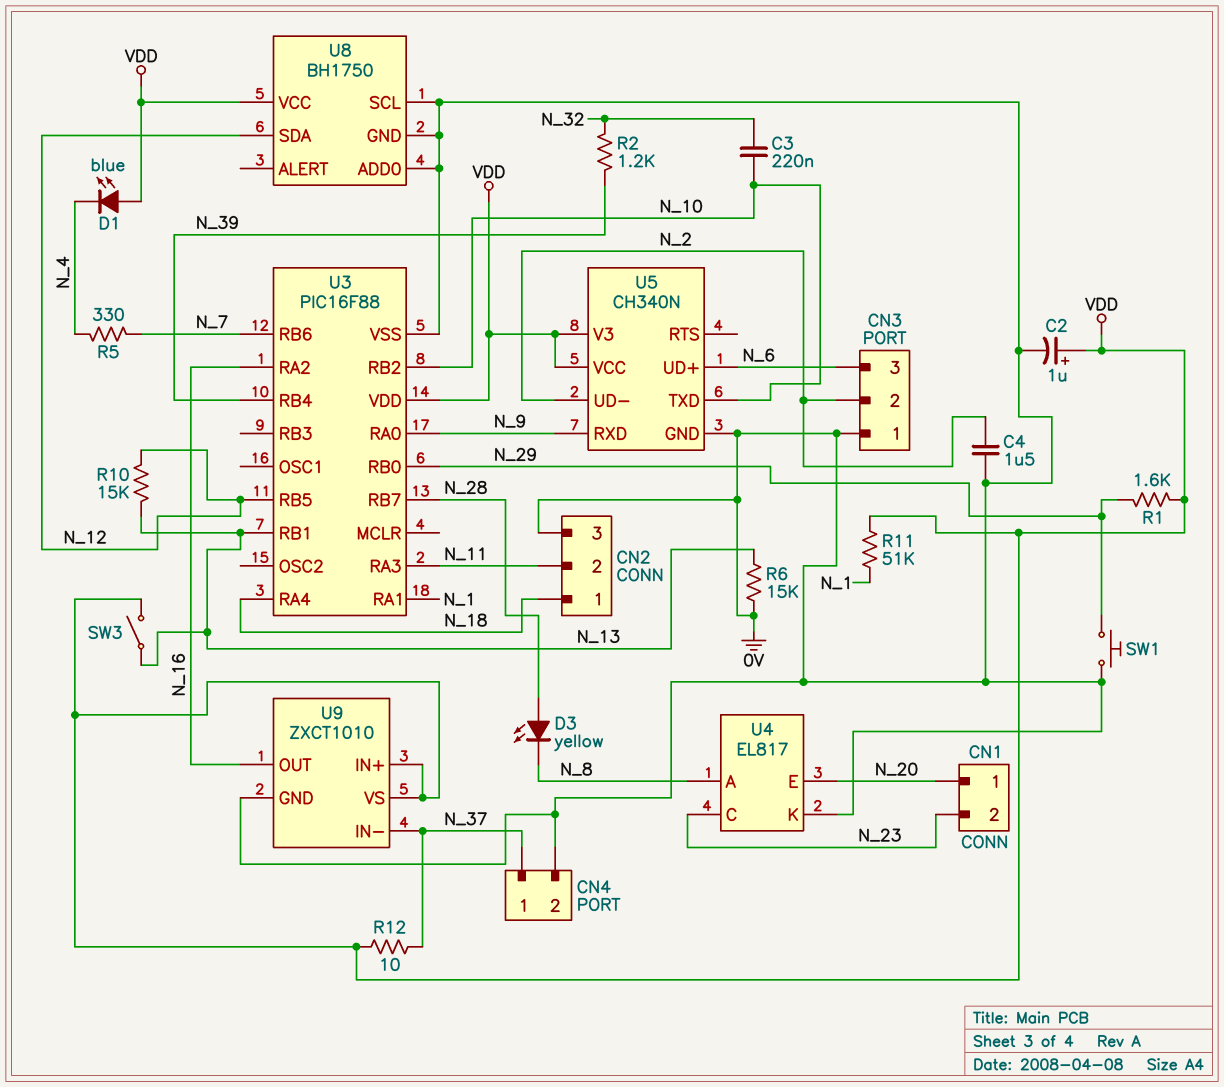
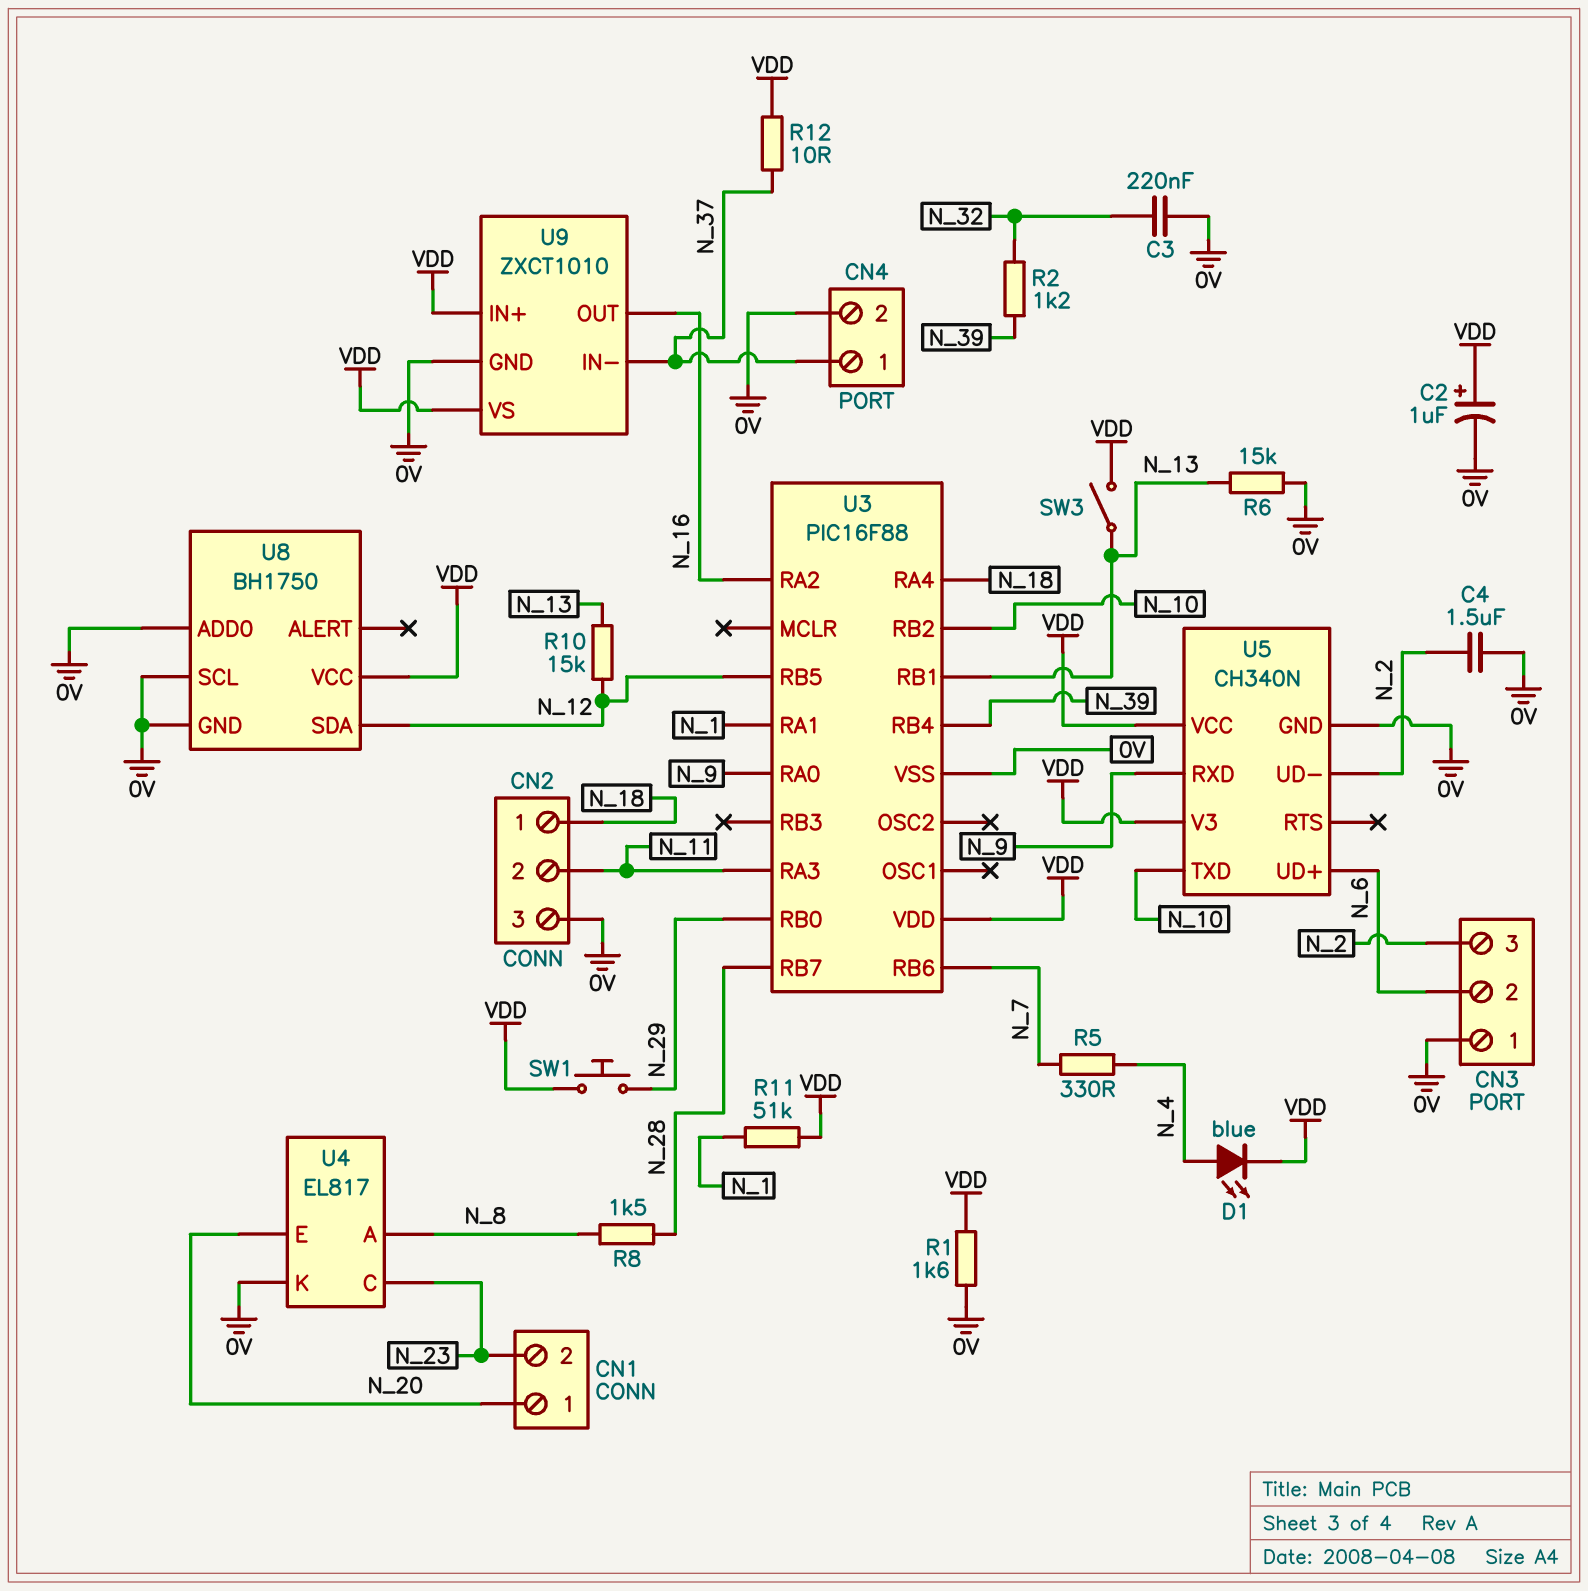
C3: 220nF (N_10, N_32) -> 220nF (0V, N_32)
CN3 pin 2: N_2 -> N_6
CN3 pin 3: N_6 -> N_2
D1: LED blue (A VDD, K N_4) -> LED blue (A N_4, K VDD)
D3: LED yellow (A N_28, K N_8) -> none
R1: 1.6k (N_29, VDD) -> 1.6k (0V, VDD)
R8: none -> 1.5k (N_8, N_28)
SW1: button (0V, N_29) -> button (N_29, VDD)

